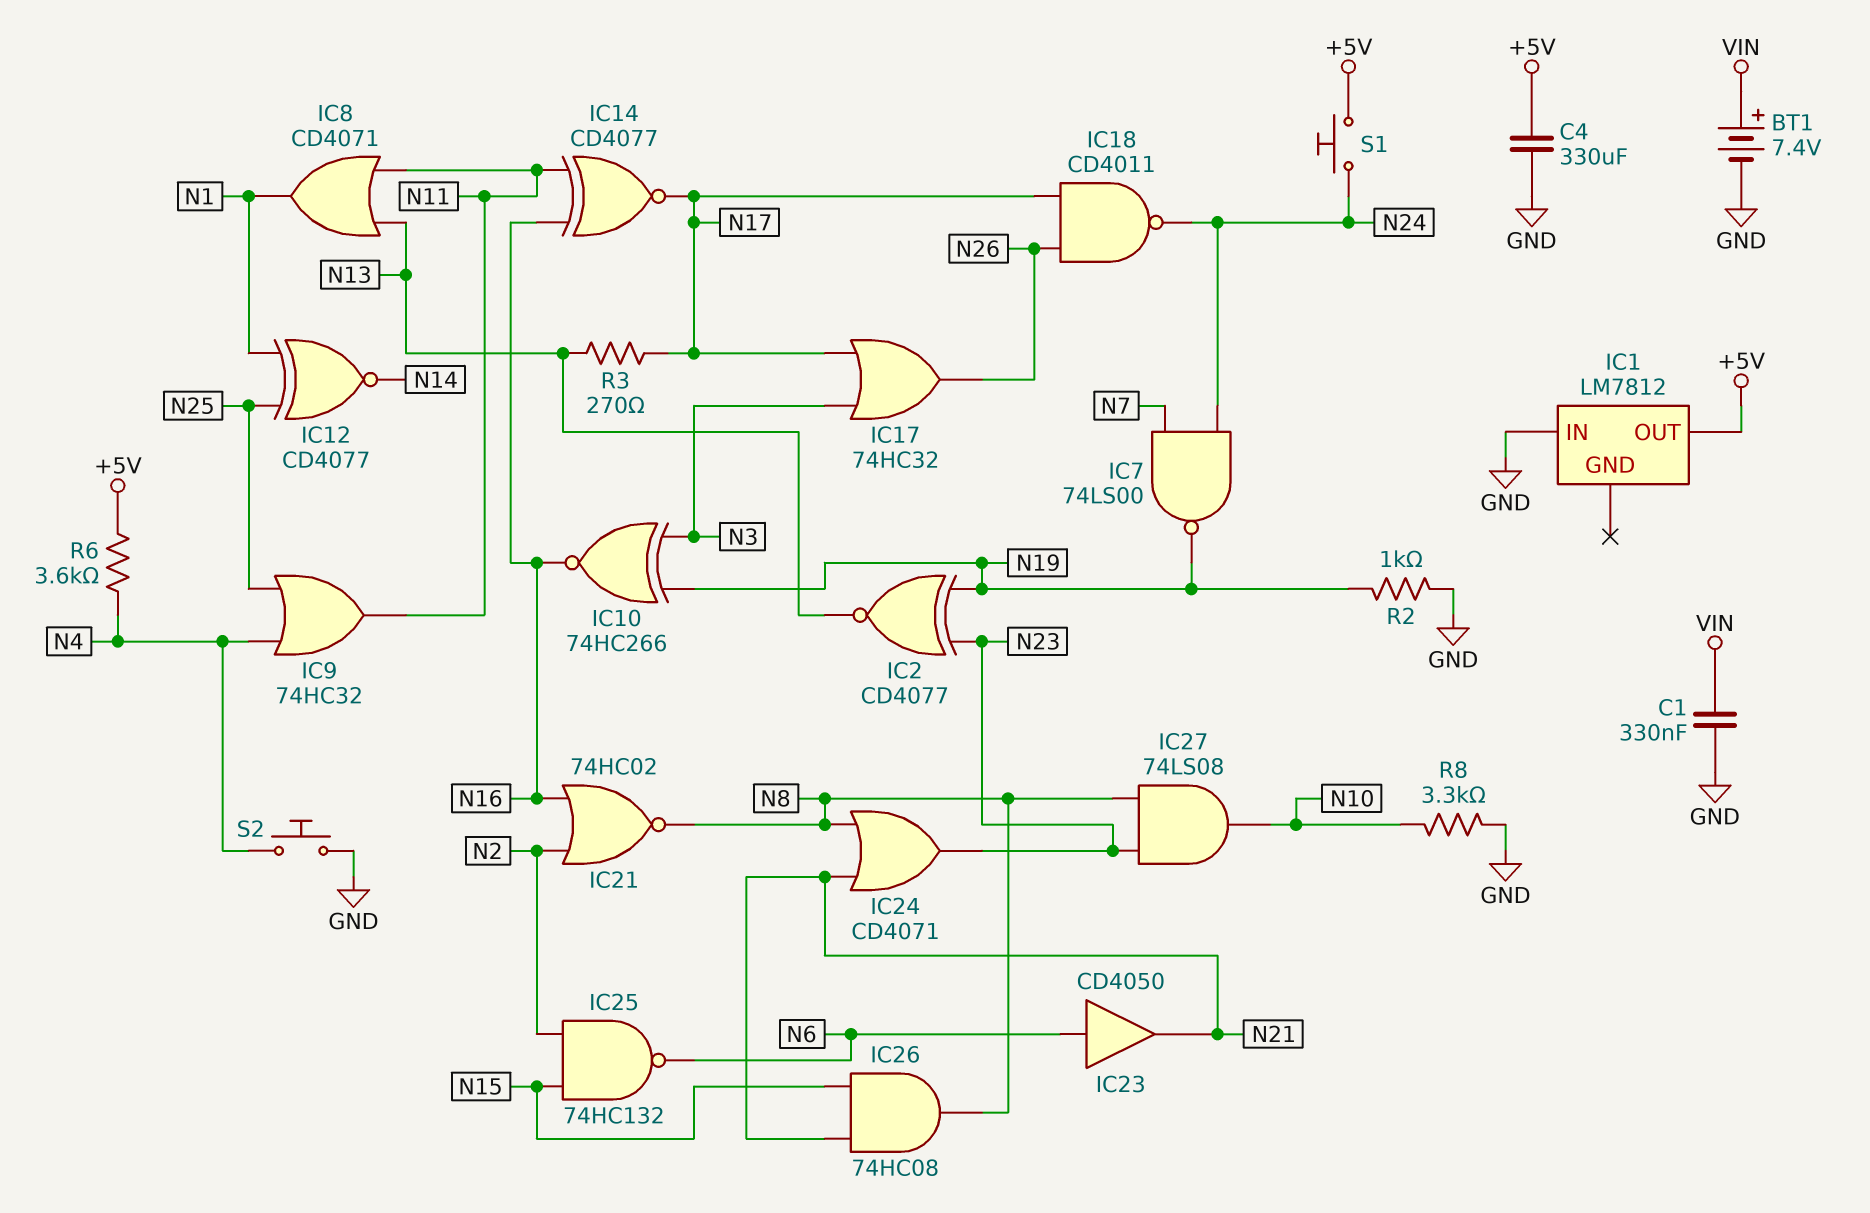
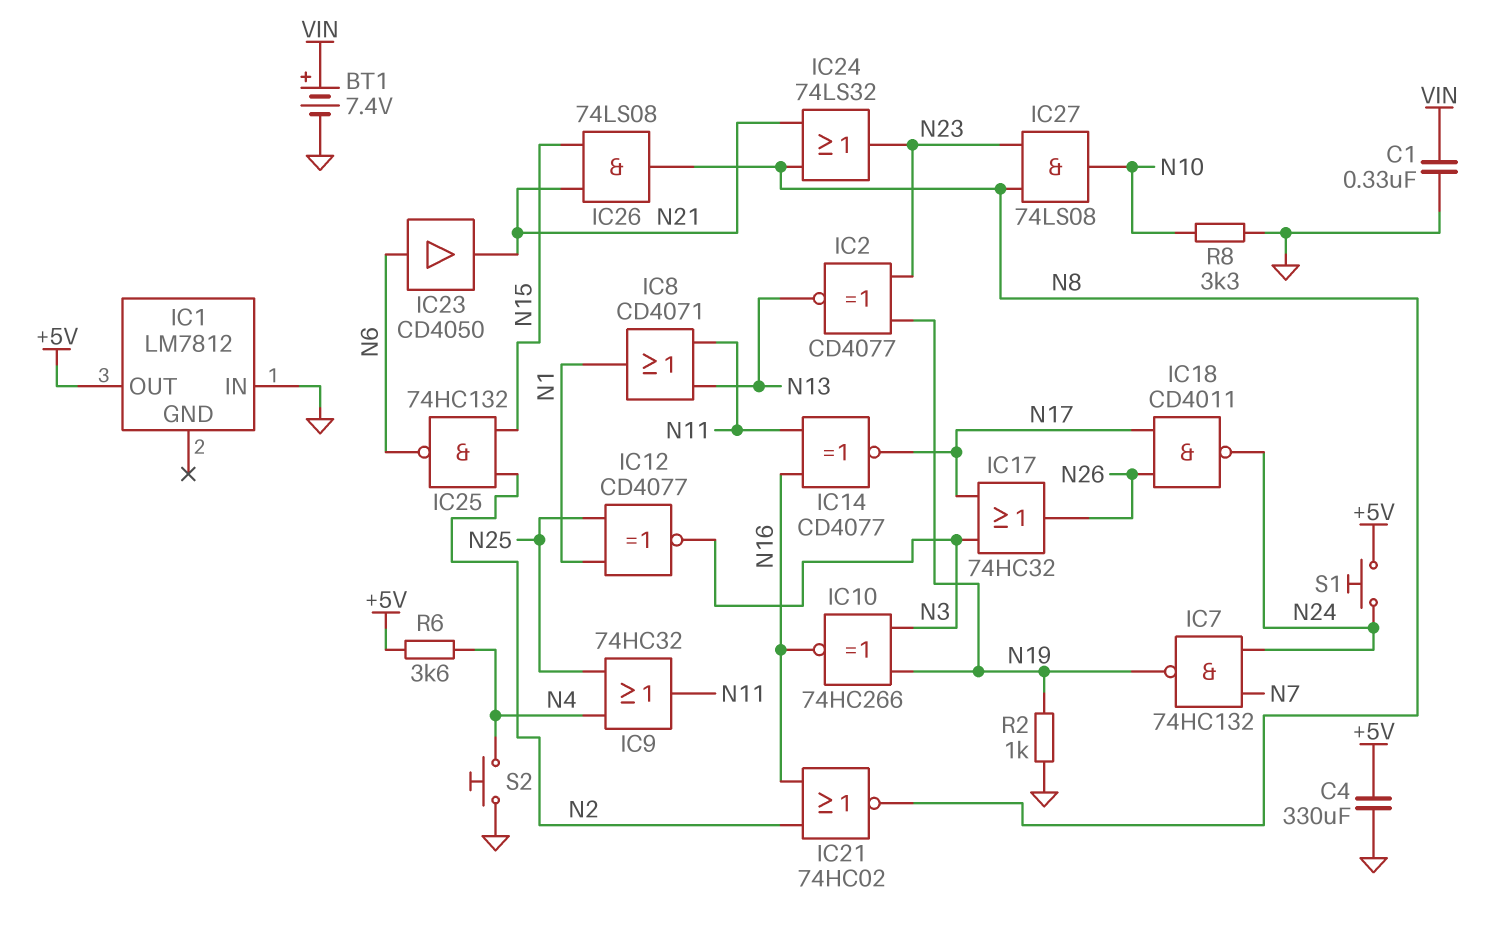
IC7: NAND 74LS00 (in N7, in N24, out N19) -> NAND 74HC132 (in N7, in N24, out N19)
IC12: XNOR CD4077 (in N1, in N25, out N14) -> XNOR CD4077 (in N1, in N25, out N3)
IC24: OR CD4071 (in N8, in N21, out N23) -> OR 74LS32 (in N8, in N21, out N23)
IC26: AND 74HC08 (in N15, in N21, out N8) -> AND 74LS08 (in N15, in N21, out N8)
R3: 270 (N13, N17) -> none

